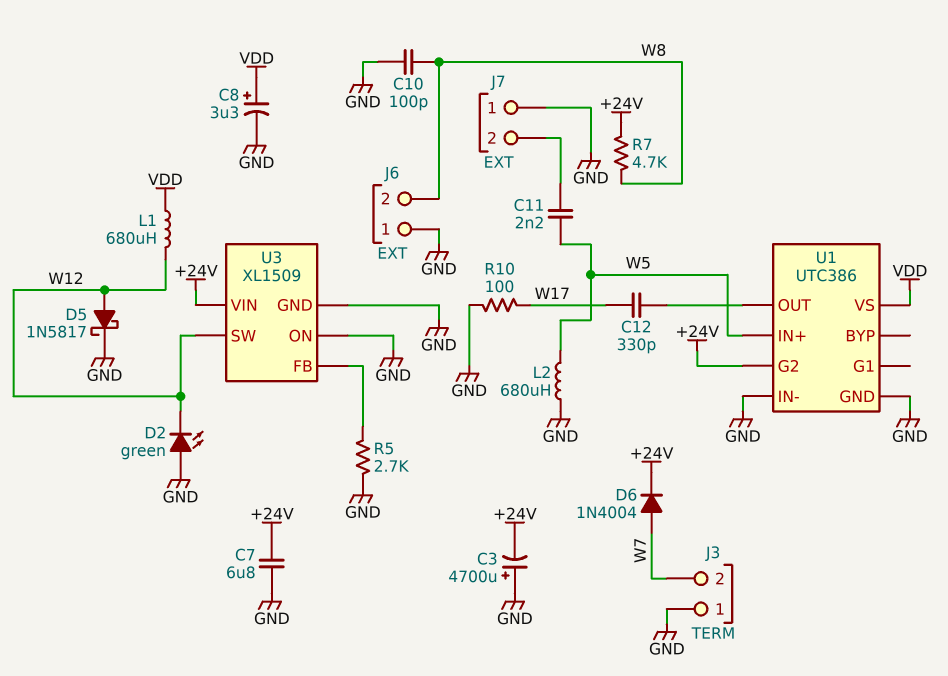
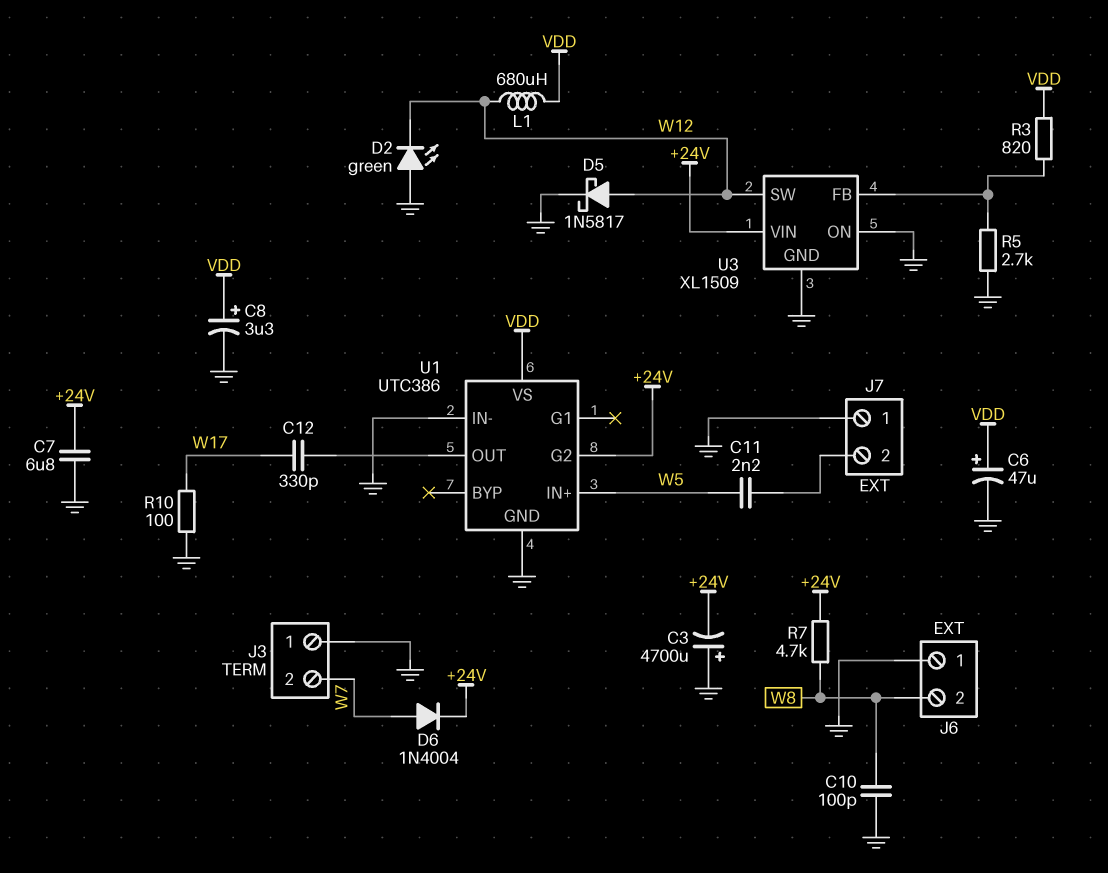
C6: none -> 47uF (plus VDD, minus GND)
L2: 680uH (GND, W5) -> none
R3: none -> 820 (U3/FB, VDD)

